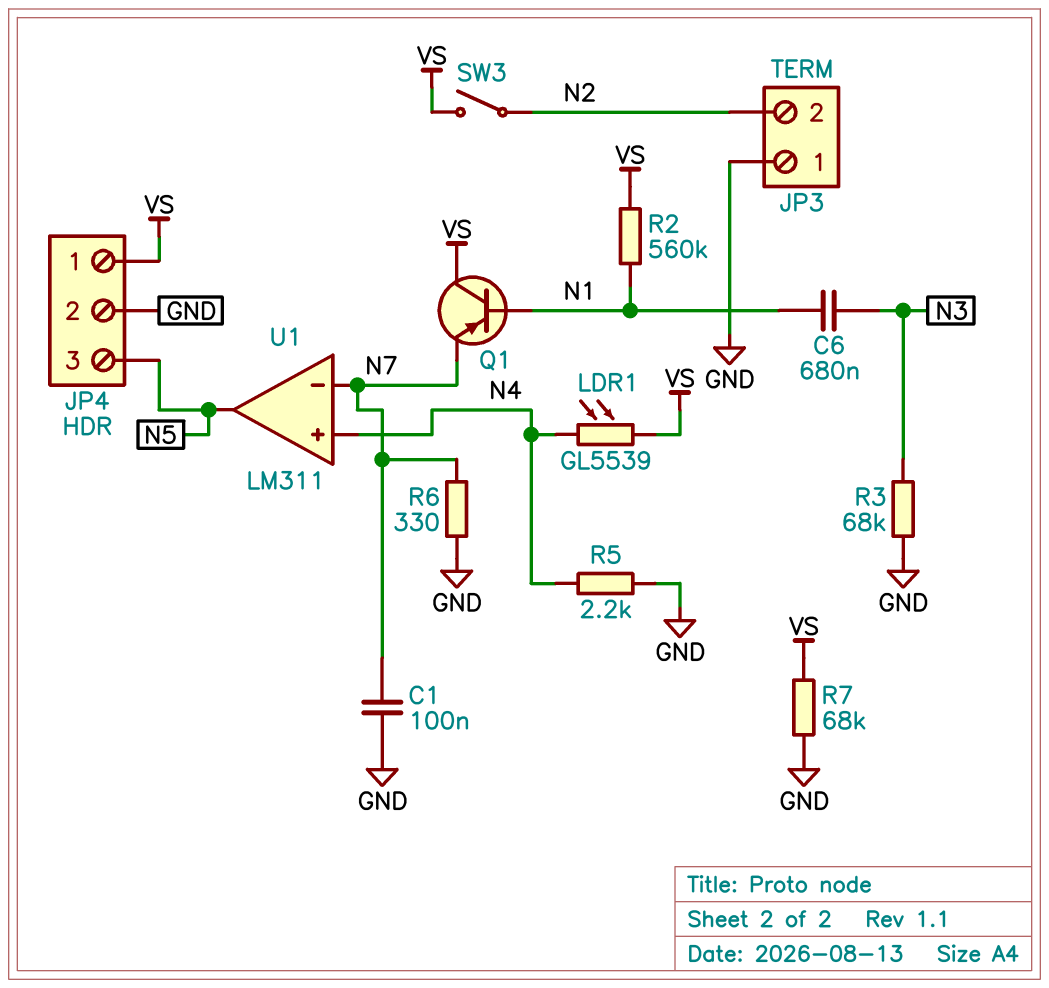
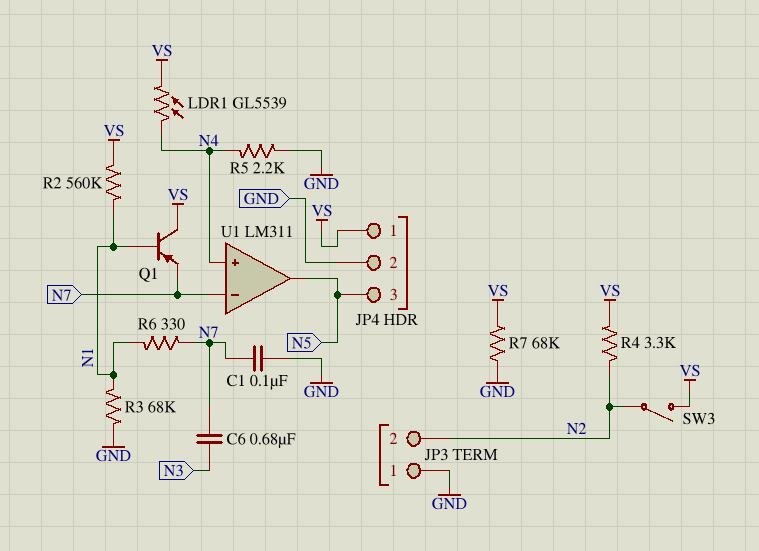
C6: 680nF (N1, N3) -> 680nF (N3, N7)
R3: 68k (GND, N3) -> 68k (GND, N1)
R4: none -> 3.3k (N2, VS)
R6: 330 (GND, N7) -> 330 (N1, N7)

